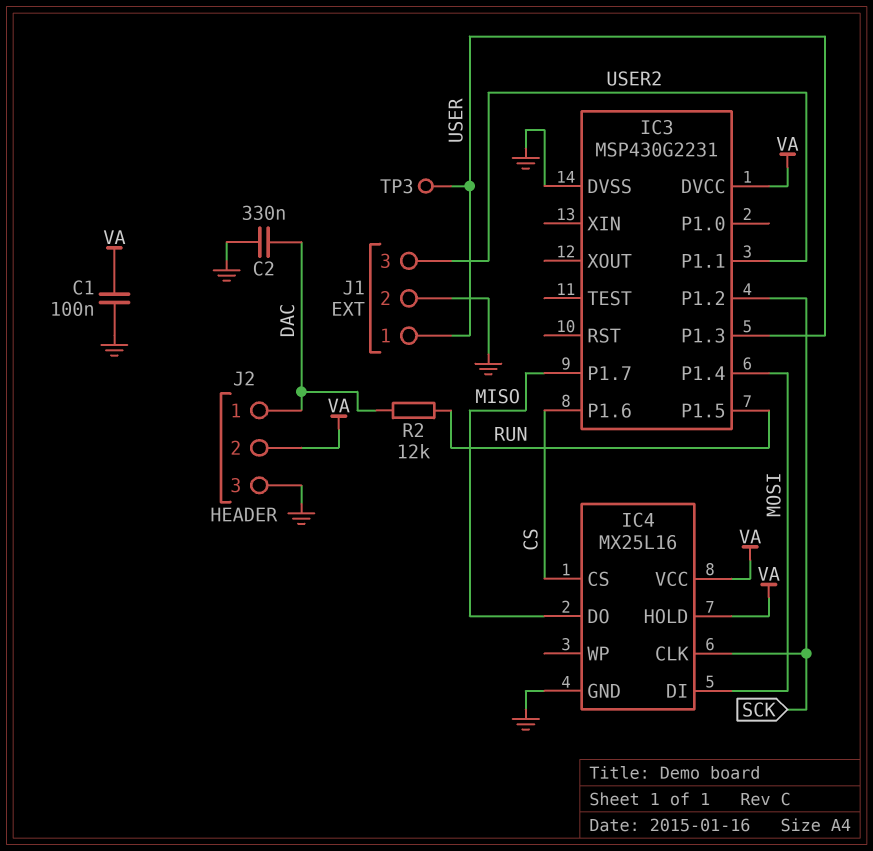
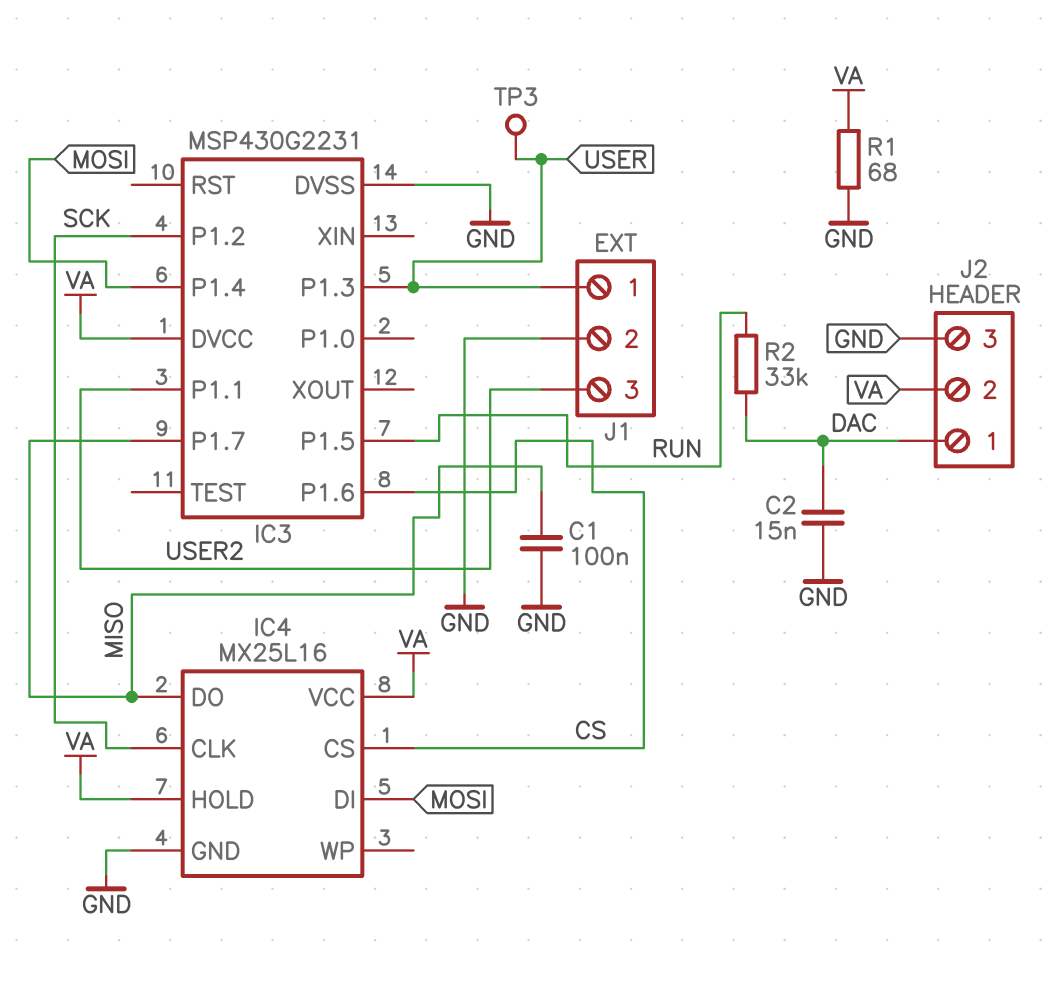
C1: 100nF (GND, VA) -> 100nF (GND, MISO)
C2: 330nF (DAC, GND) -> 15nF (DAC, GND)
R1: none -> 68 (GND, VA)
R2: 12k (DAC, RUN) -> 33k (DAC, RUN)

